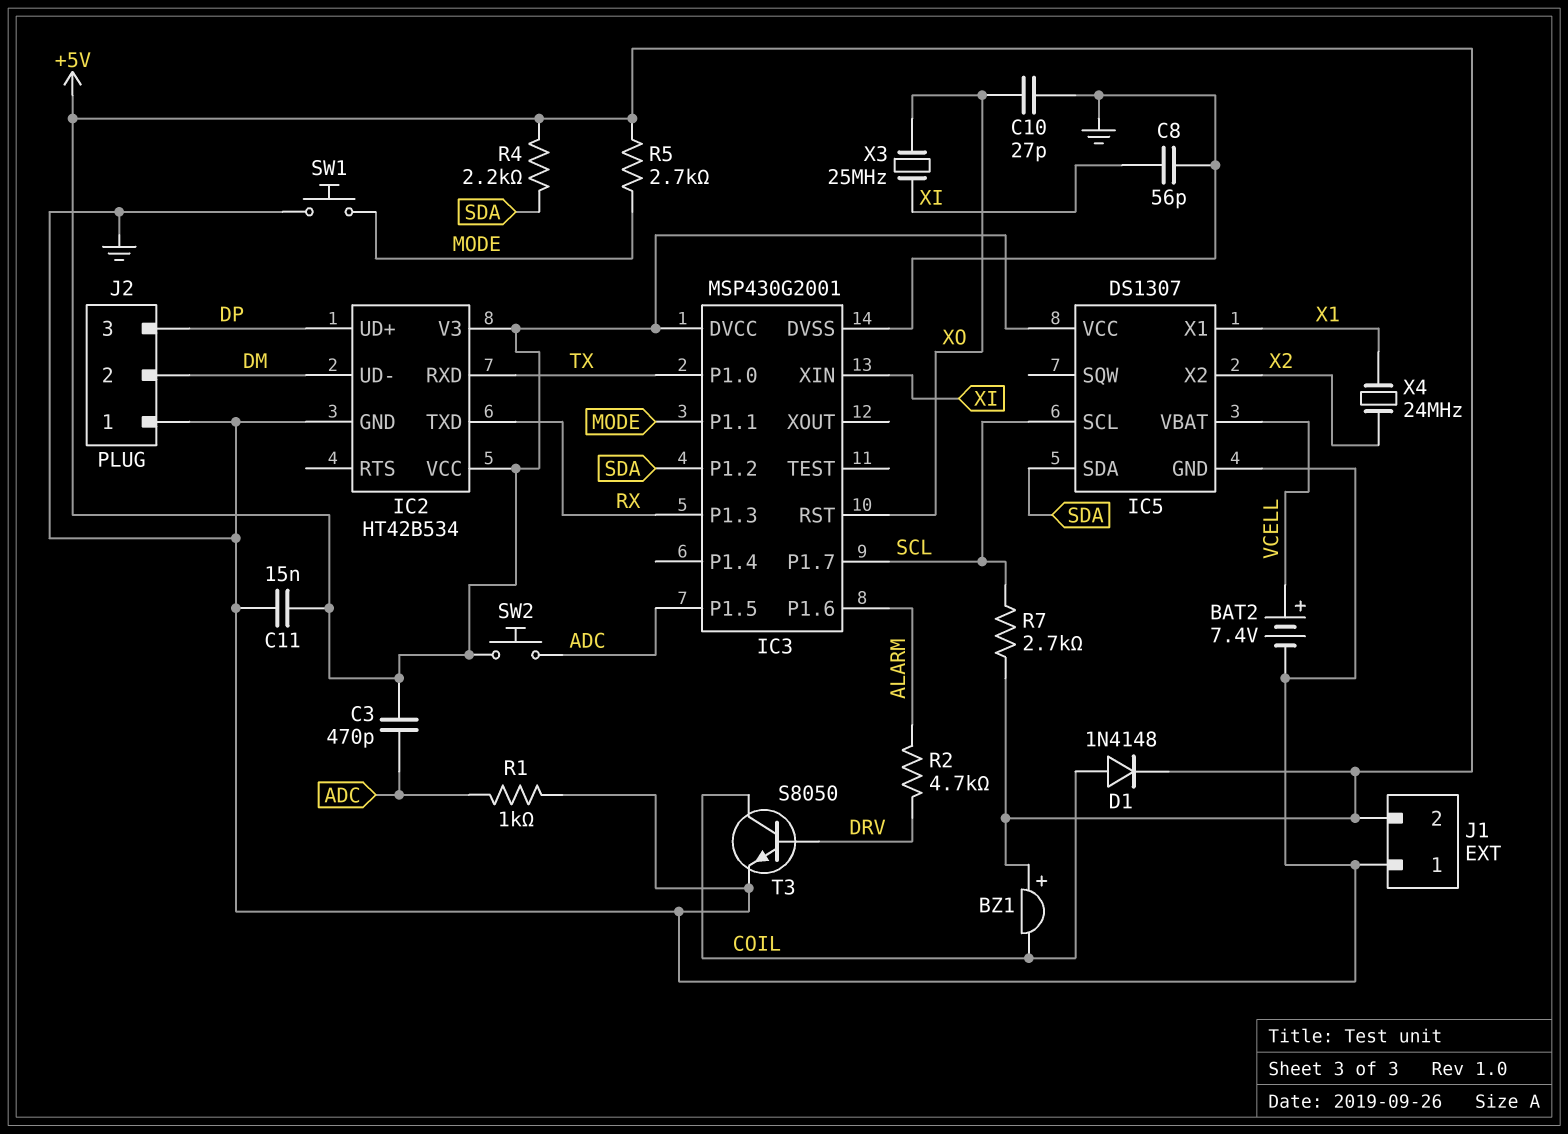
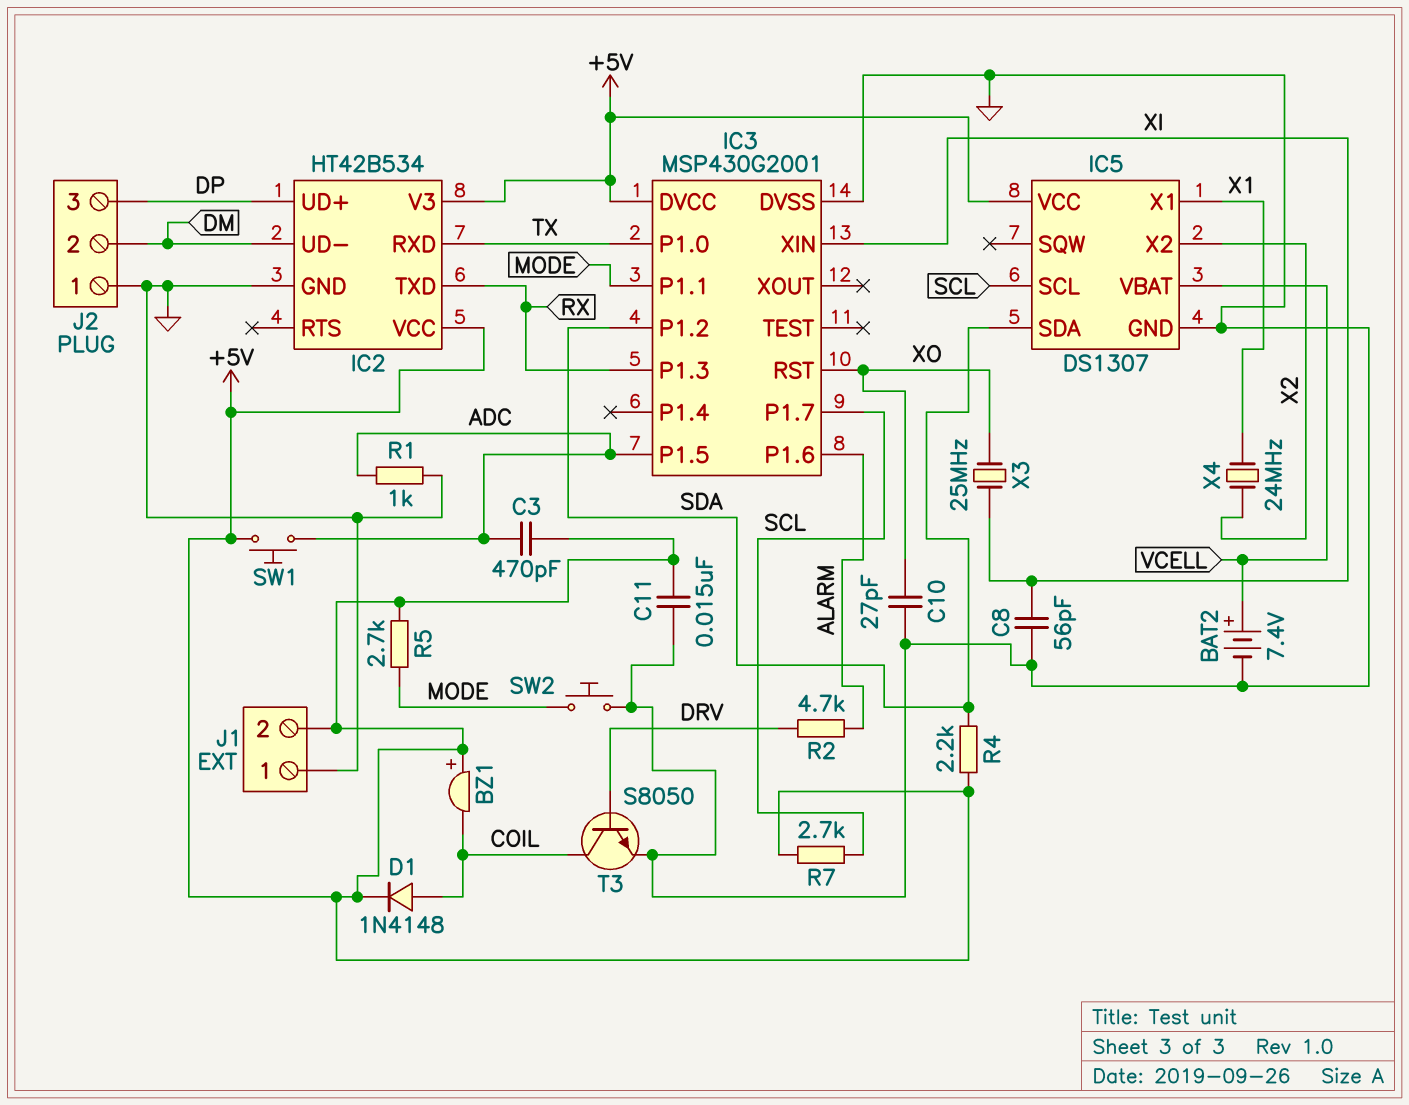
SW1: button (GND, MODE) -> button (+5V, ADC)
SW2: button (+5V, ADC) -> button (GND, MODE)

